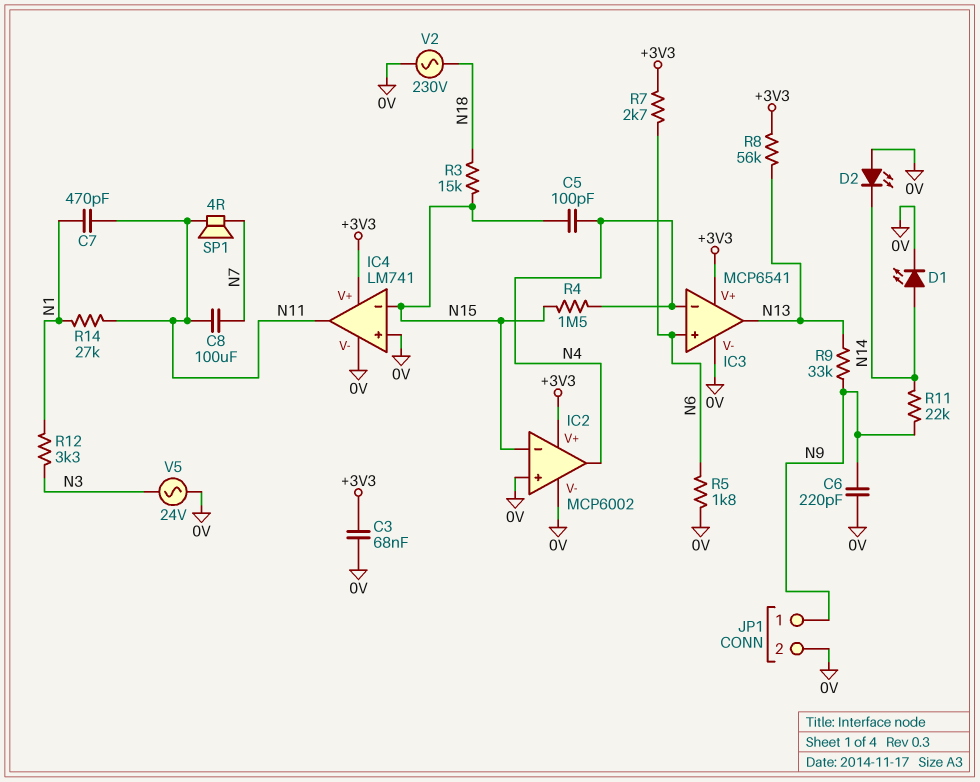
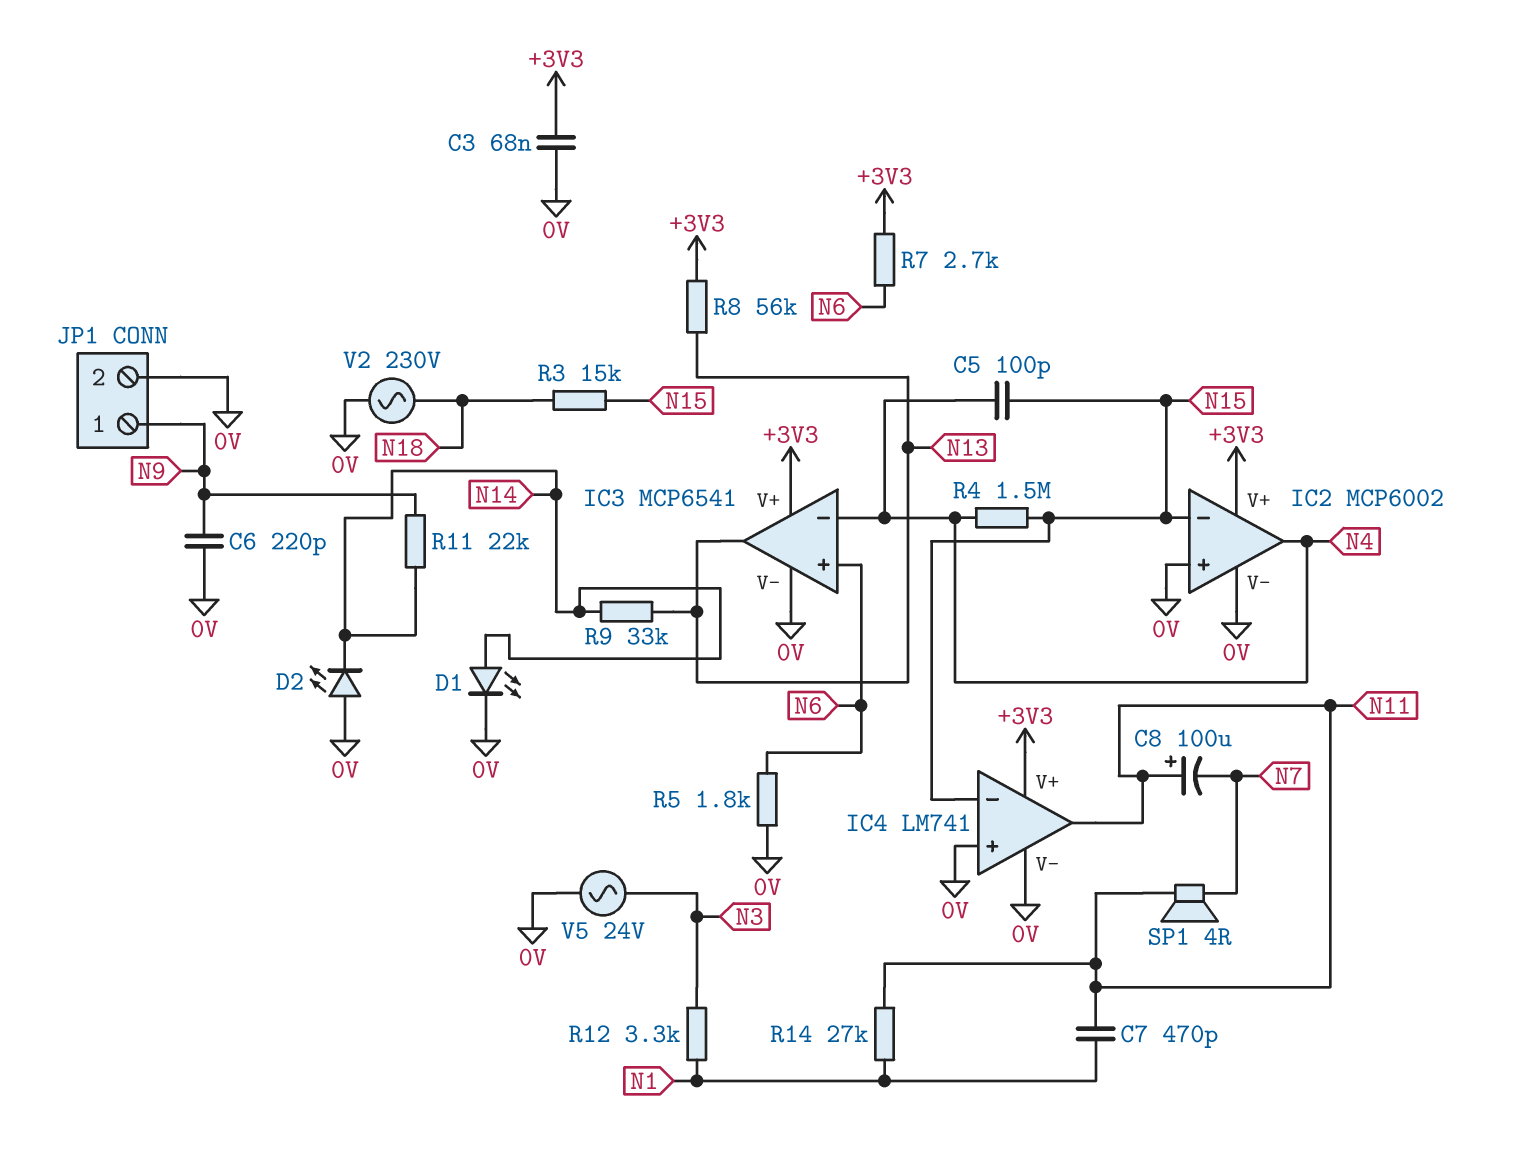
C8: 100uF (N7, N11) -> 100uF (plus N11, minus N7)
R9: 33k (N9, N13) -> 33k (N13, N14)

